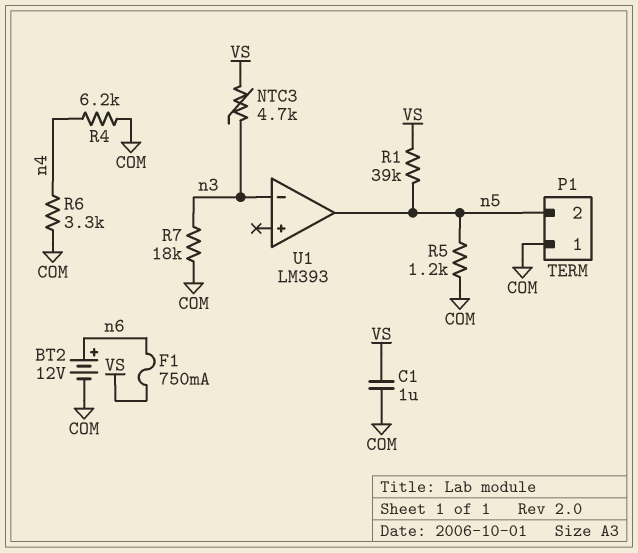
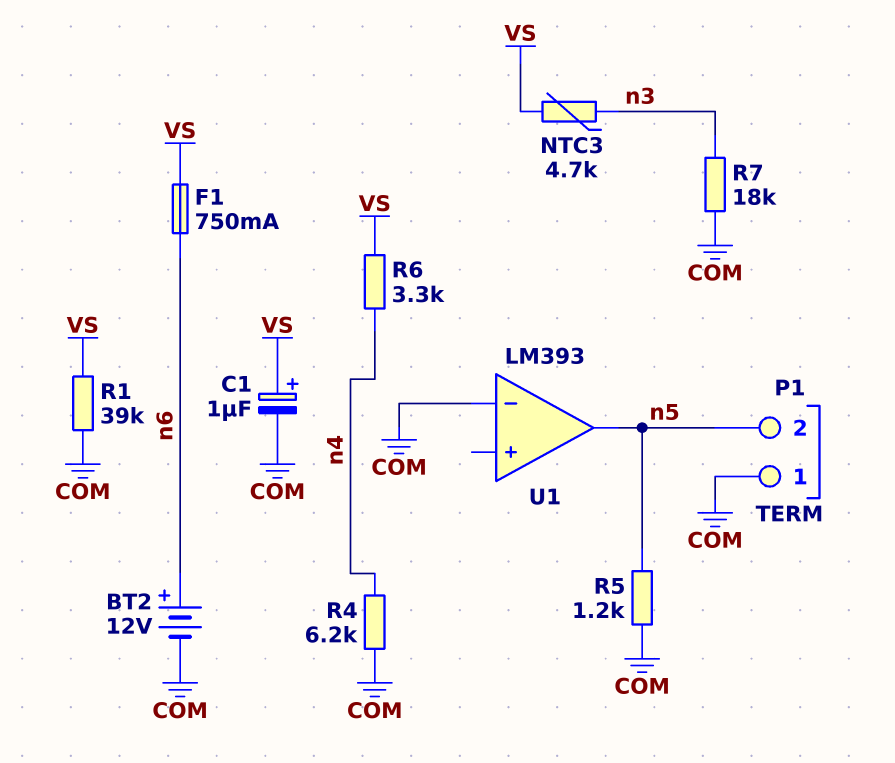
C1: 1uF (COM, VS) -> 1uF (plus VS, minus COM)
R1: 39k (VS, n5) -> 39k (COM, VS)
R6: 3.3k (COM, n4) -> 3.3k (VS, n4)
U1 pin in-: n3 -> COM

